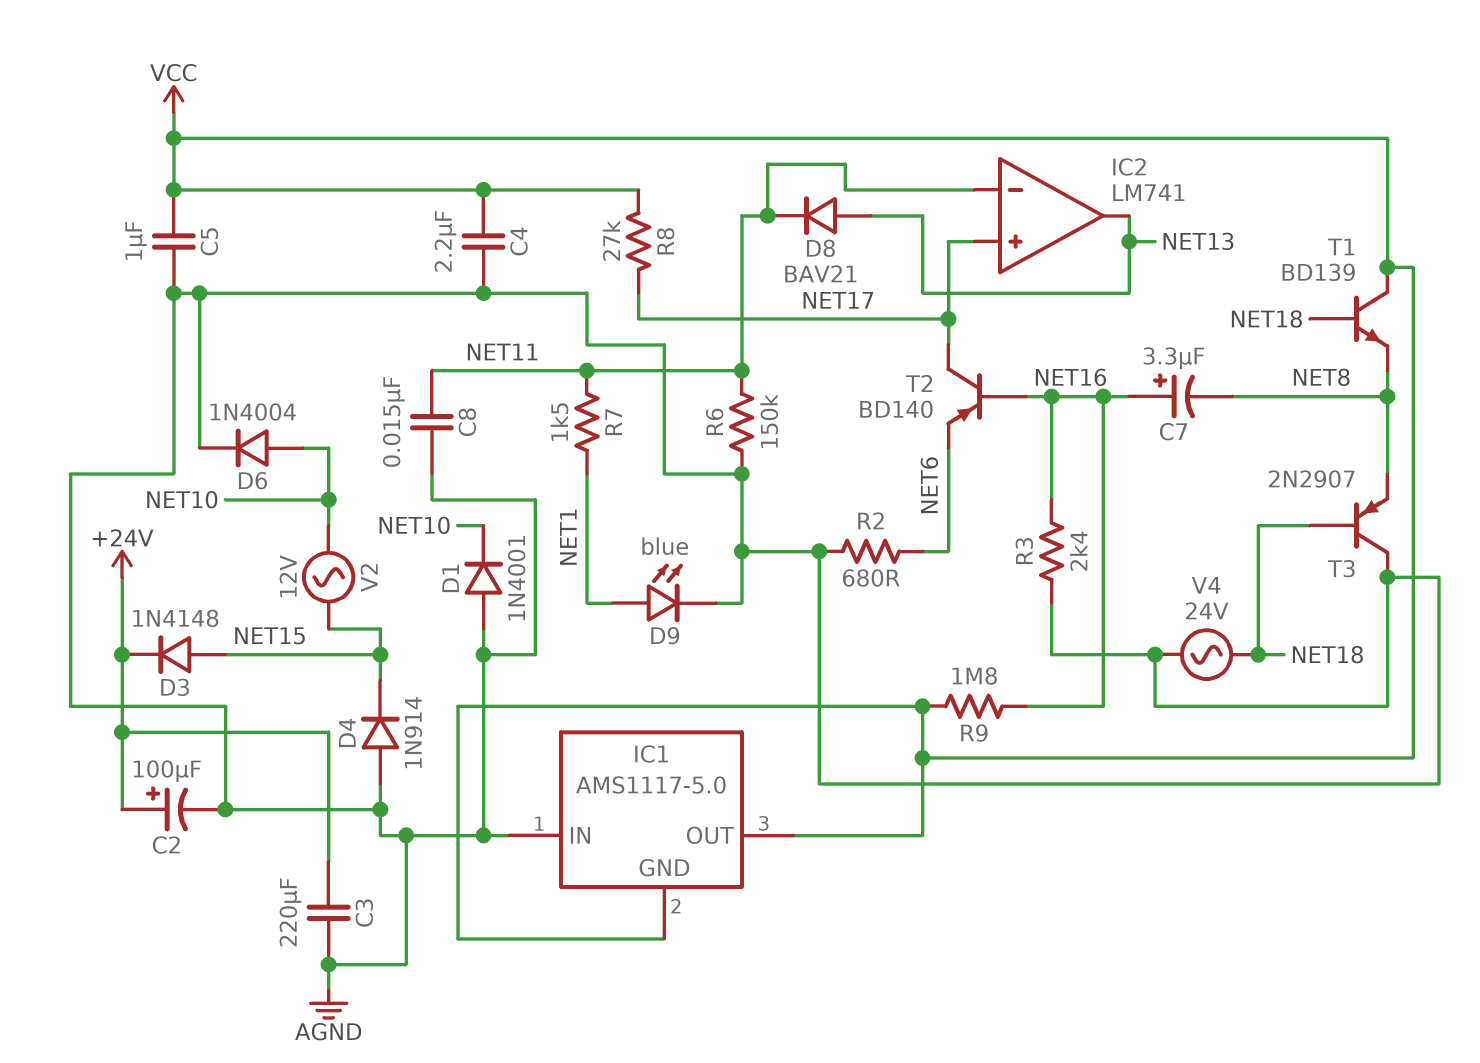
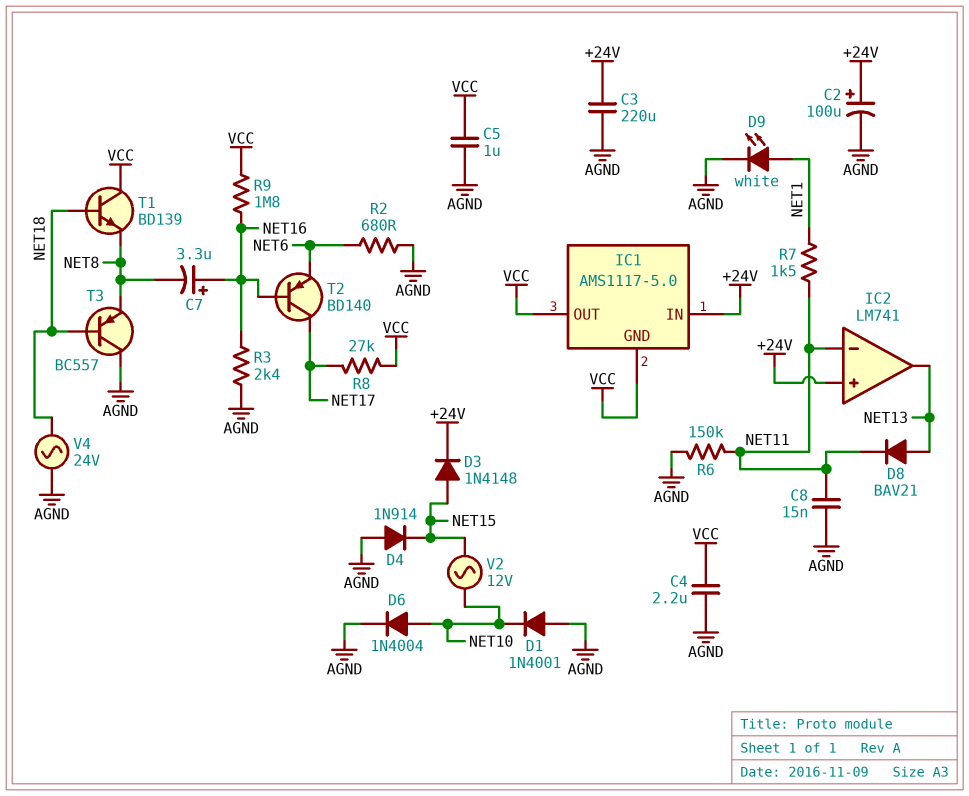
D9: LED blue (A NET1, K AGND) -> LED white (A NET1, K AGND)
IC1 pin IN: AGND -> +24V
IC2 pin in+: NET17 -> +24V
T3: PNP 2N2907 (B NET18, C AGND, E NET8) -> PNP BC557 (B NET18, C AGND, E NET8)

